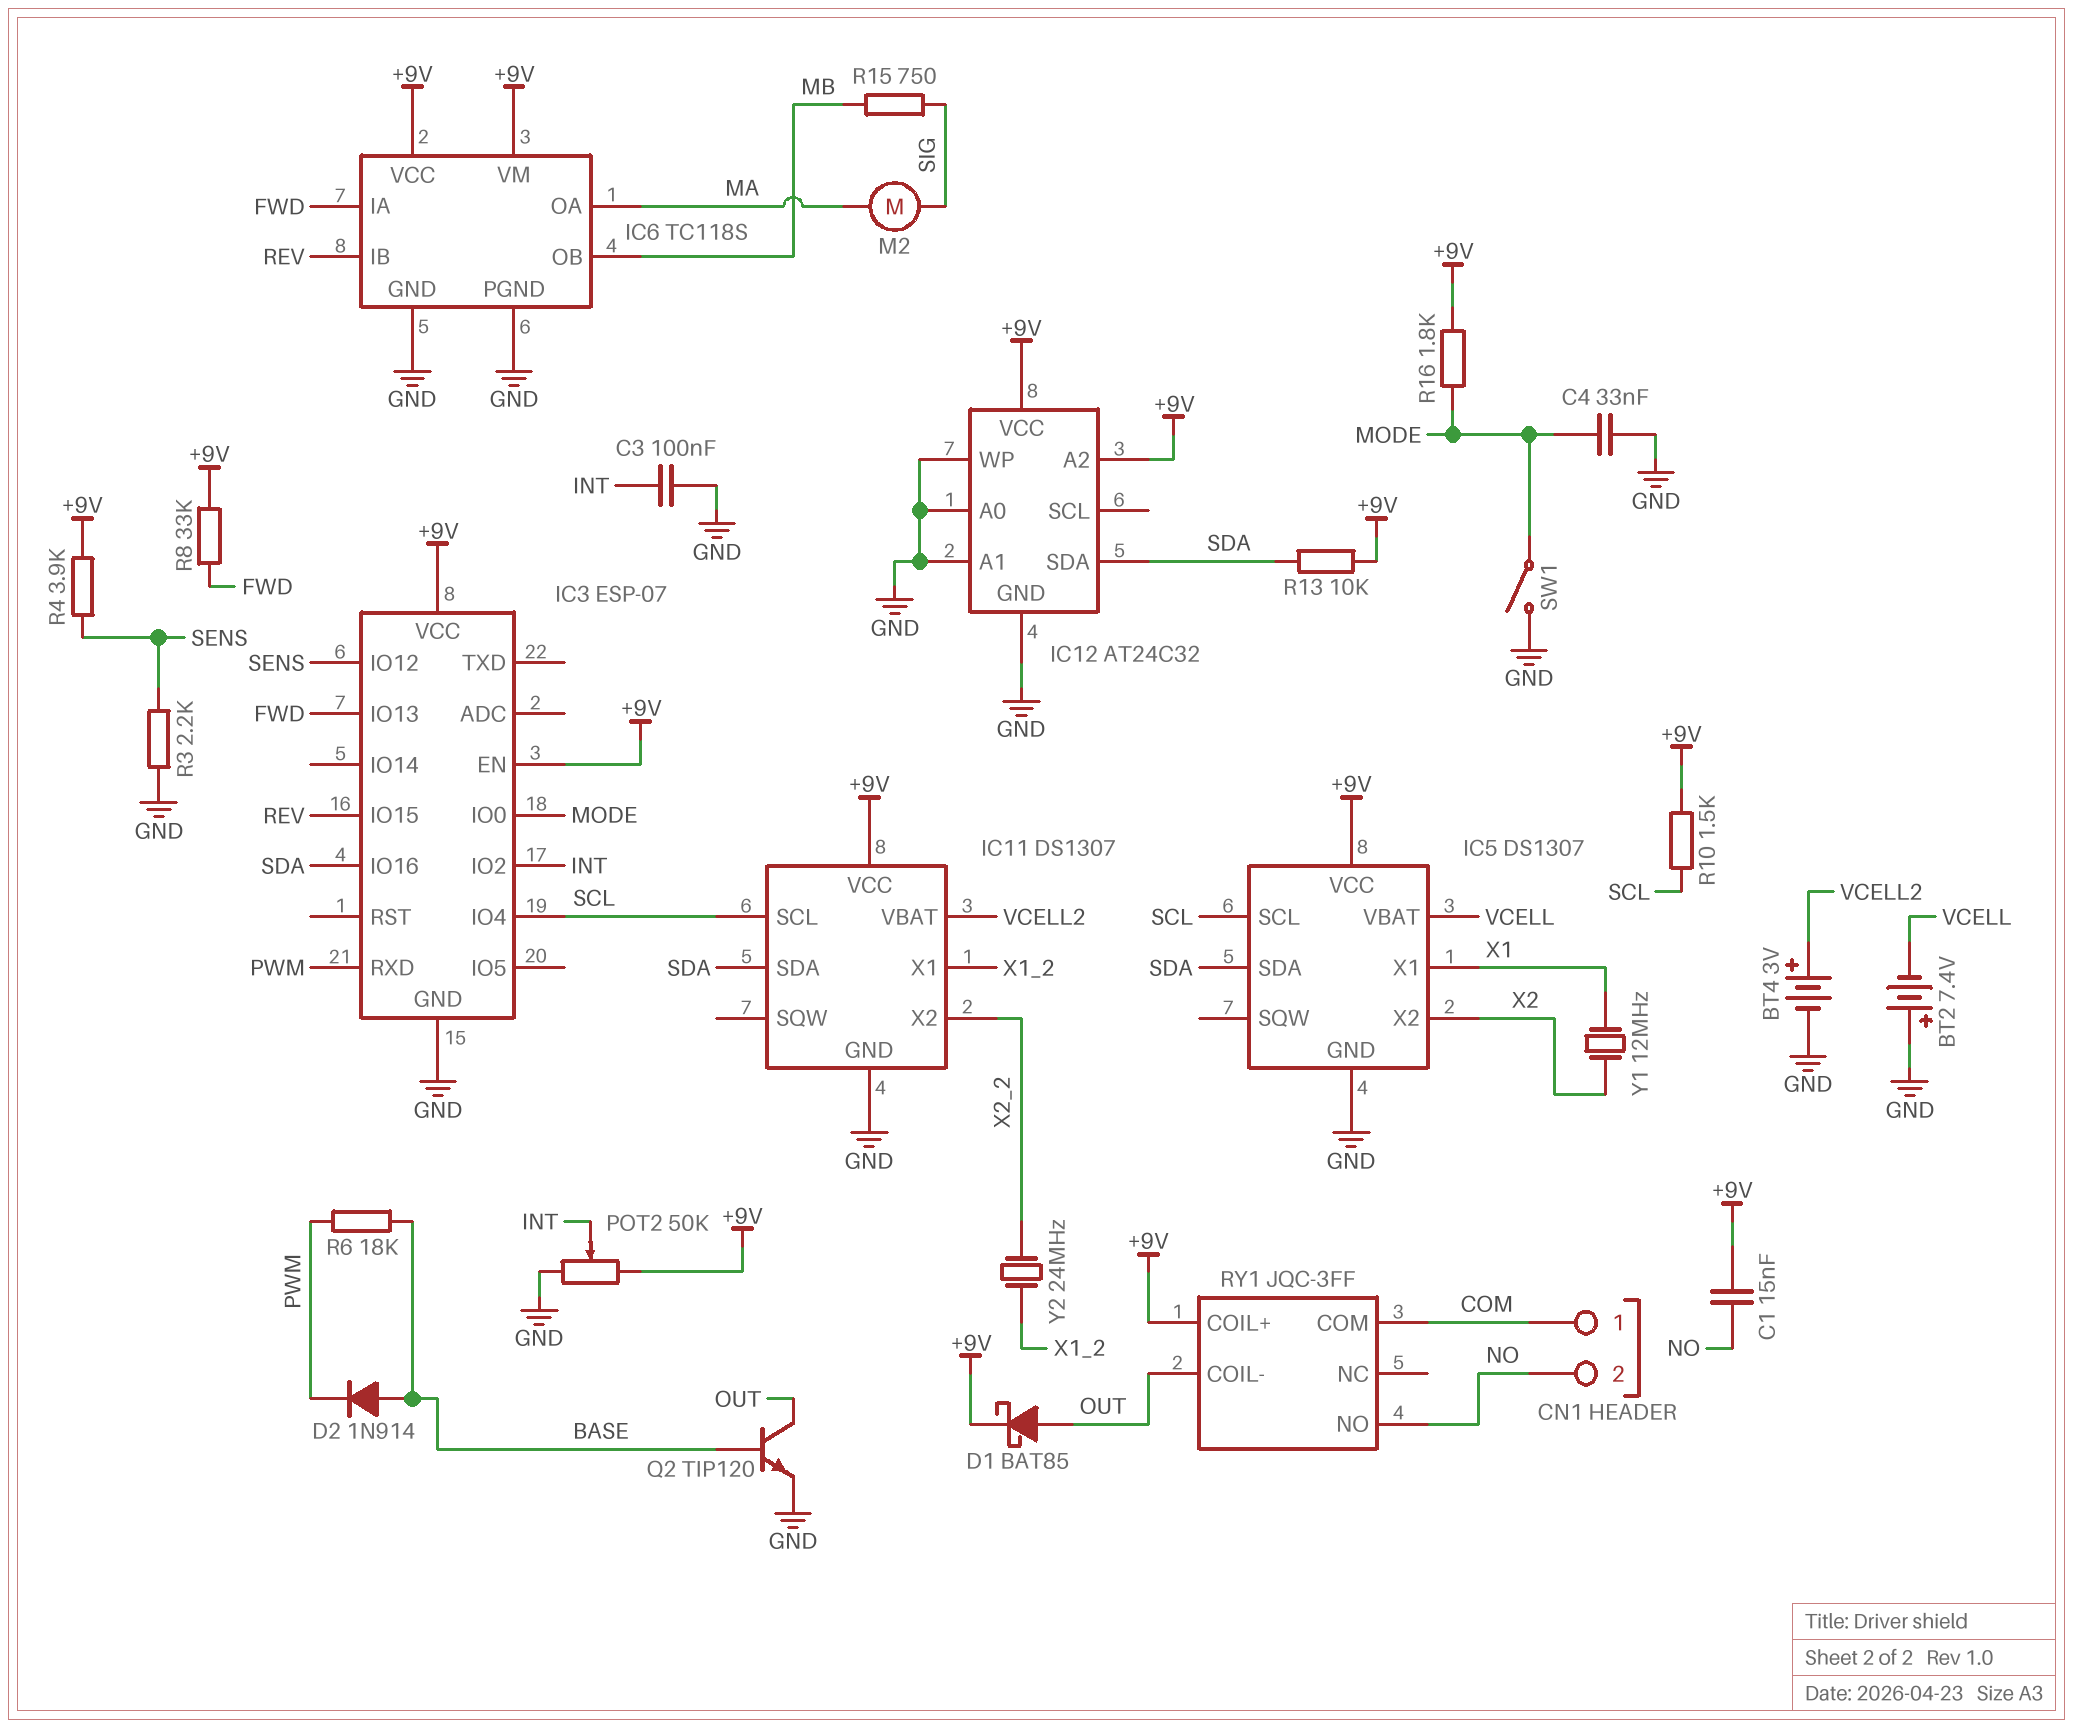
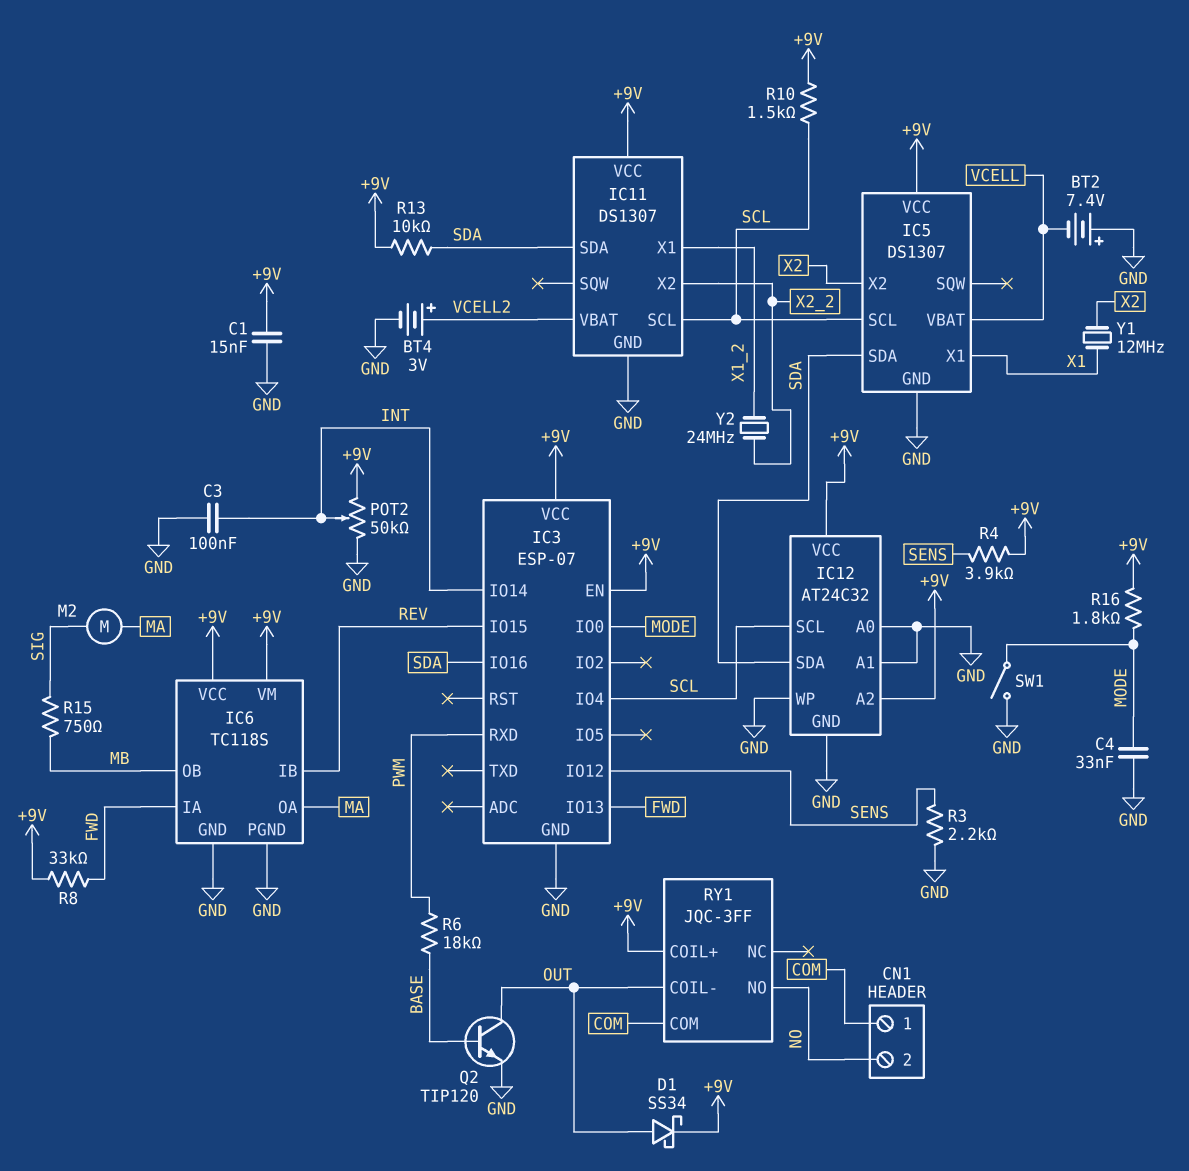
C1: 15nF (+9V, NO) -> 15nF (+9V, GND)
D1: schottky BAT85 (A OUT, K +9V) -> schottky SS34 (A OUT, K +9V)
D2: diode 1N914 (A BASE, K PWM) -> none
IC3 pin IO2: INT -> none
IC3 pin IO14: none -> INT
IC12 pin SCL: none -> SCL

